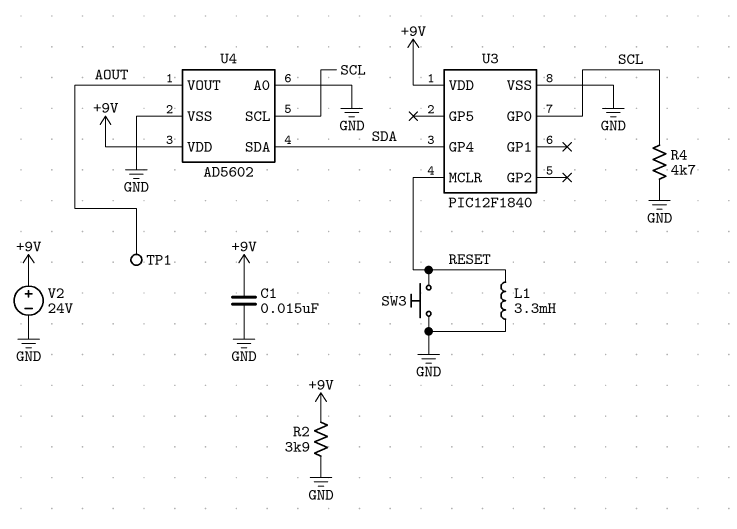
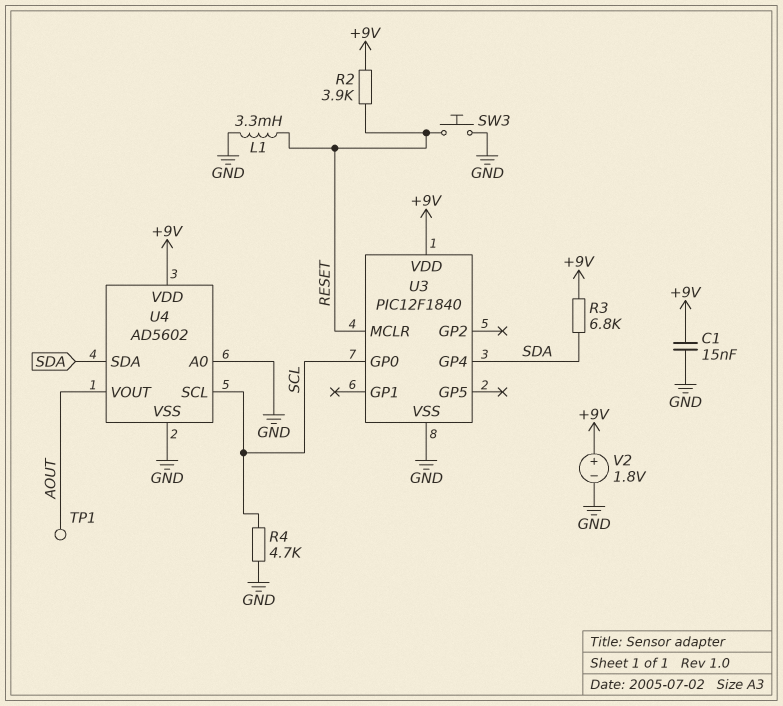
R2: 3.9k (+9V, GND) -> 3.9k (+9V, RESET)
R3: none -> 6.8k (+9V, SDA)
V2: 24V (plus +9V, minus GND) -> 1.8V (plus +9V, minus GND)

